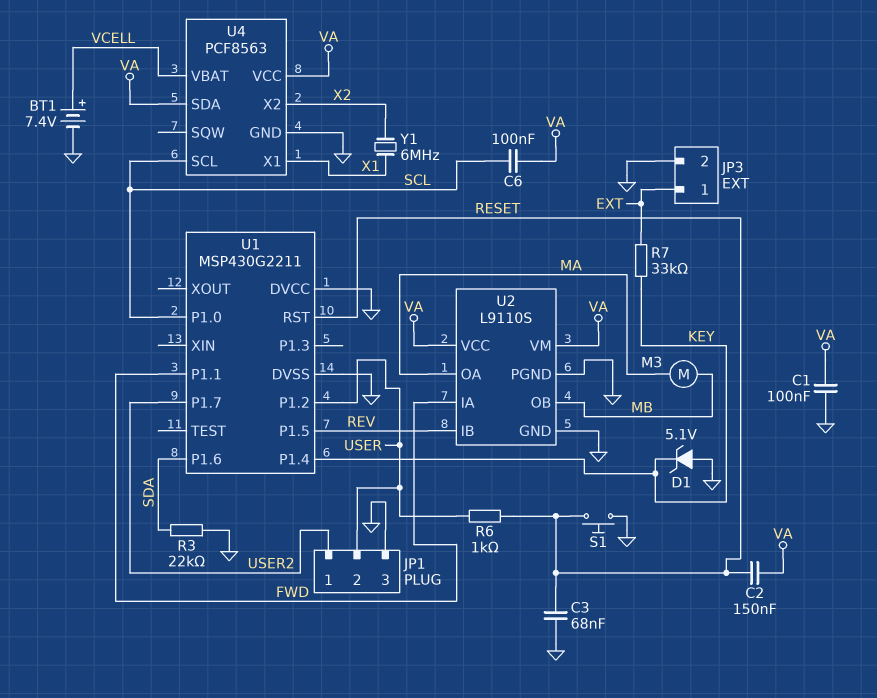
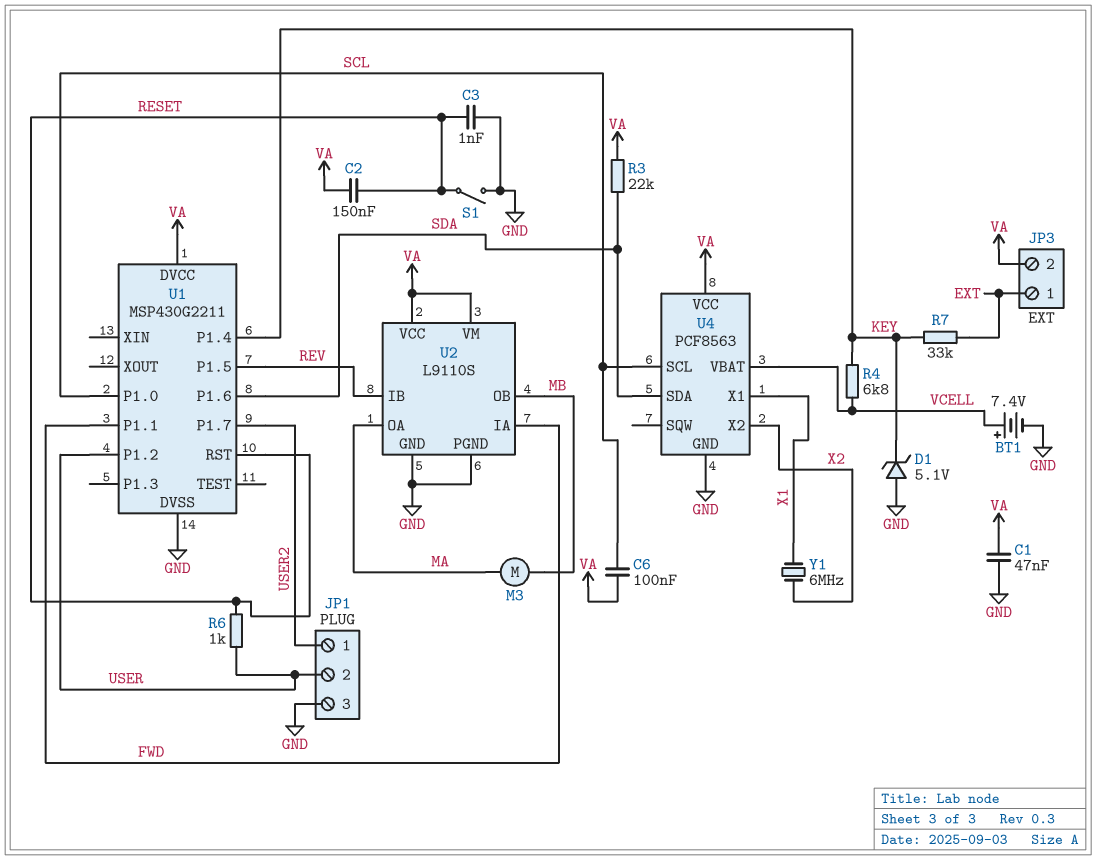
C1: 100nF (GND, VA) -> 47nF (GND, VA)
C3: 68nF (GND, RESET) -> 1nF (GND, RESET)
JP3 pin 2: GND -> VA
R3: 22k (GND, SDA) -> 22k (SDA, VA)
R4: none -> 6.8k (KEY, VCELL)
S1: button (GND, RESET) -> switch (GND, RESET)
U1 pin DVCC: GND -> VA
U4 pin SDA: VA -> SDA

